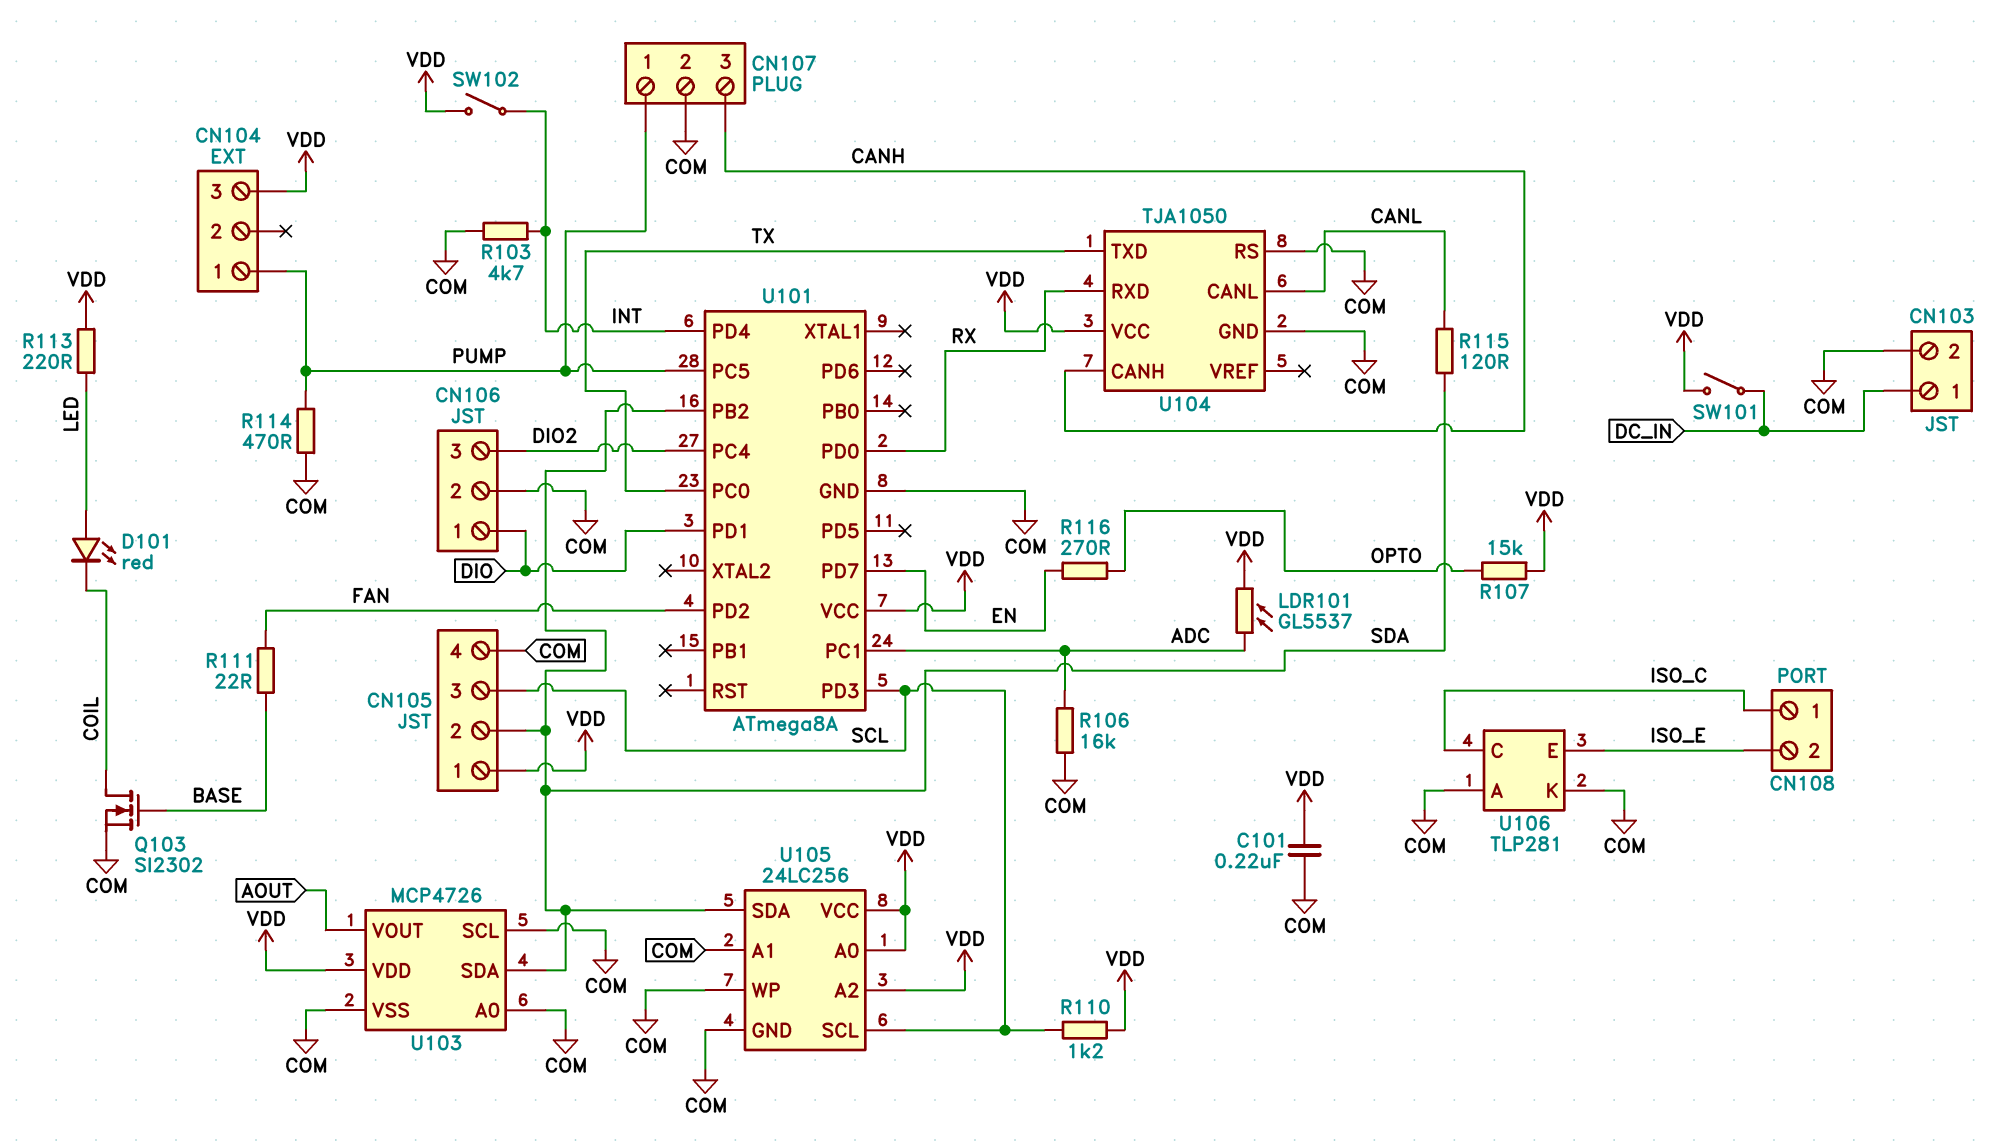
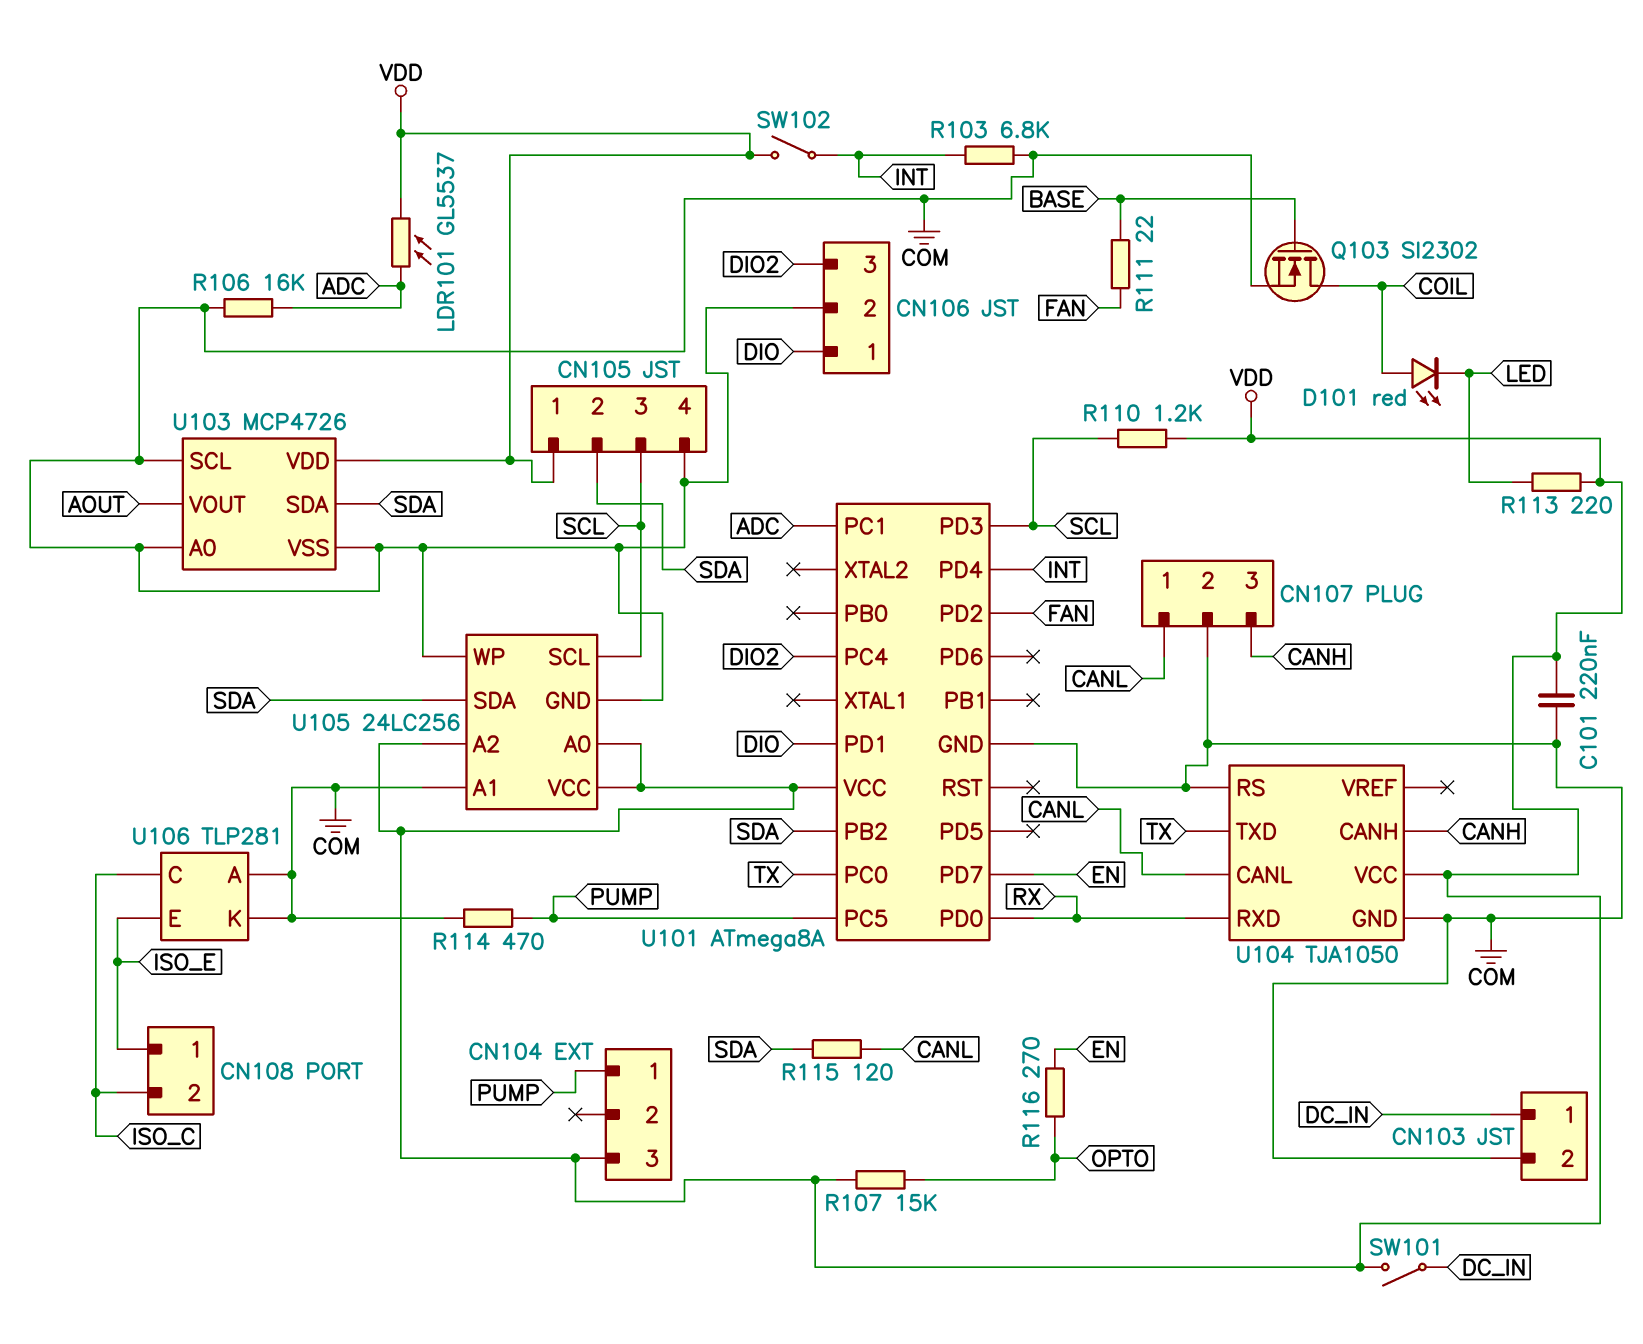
CN107 pin 1: PUMP -> CANL
CN108 pin 1: ISO_C -> ISO_E
CN108 pin 2: ISO_E -> ISO_C
D101: LED red (A LED, K COIL) -> LED red (A COIL, K LED)
R103: 4.7k (COM, INT) -> 6.8k (COM, INT)

